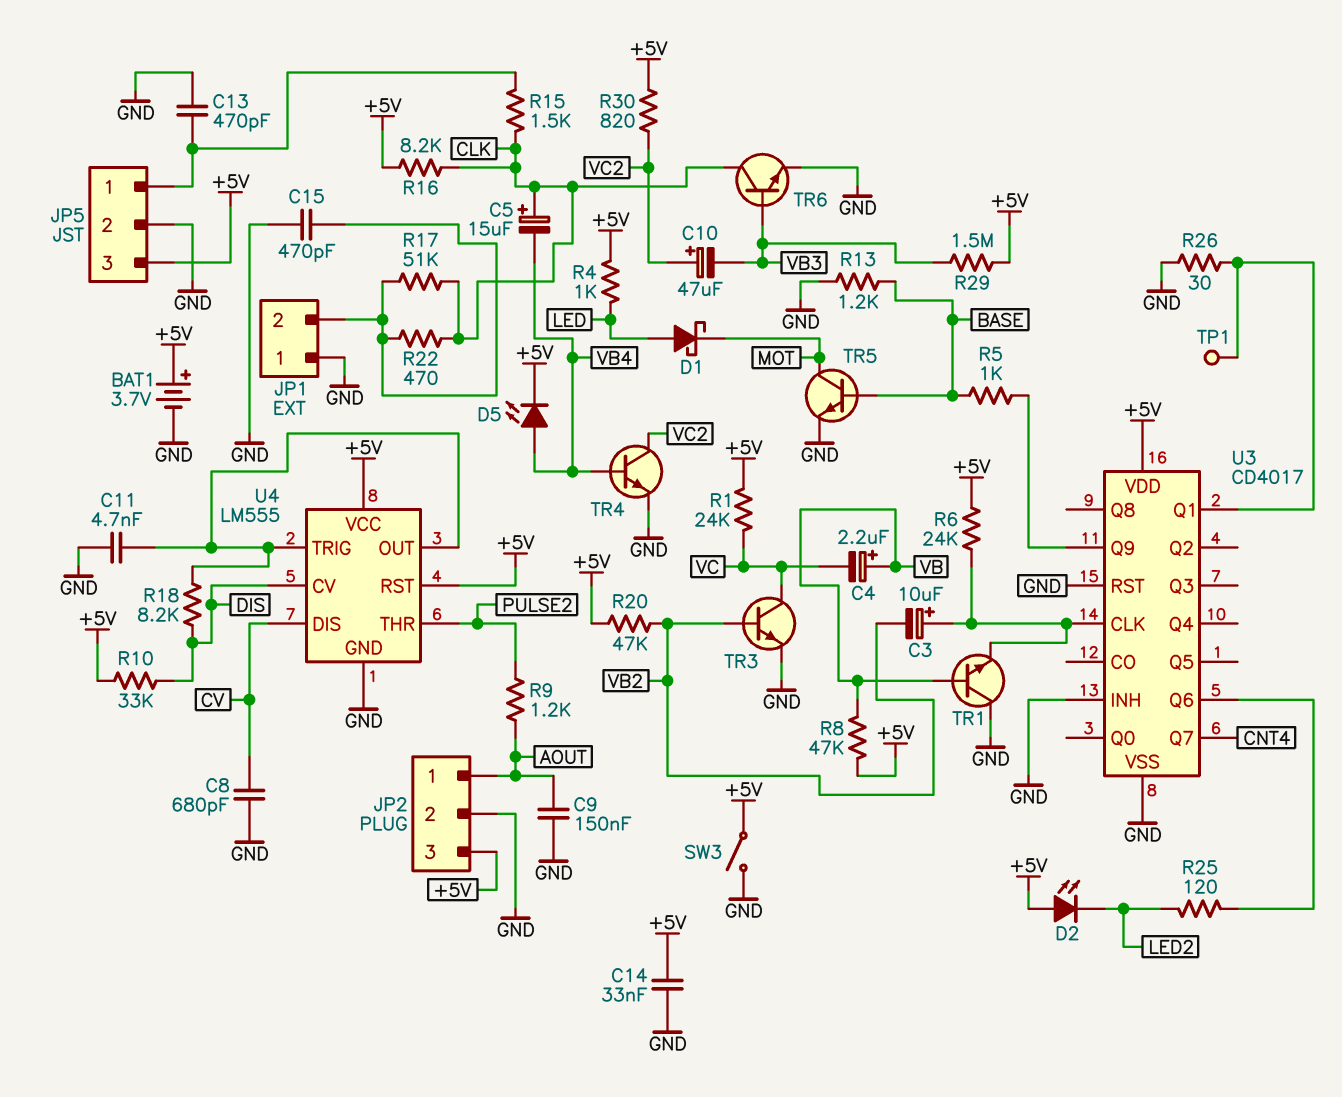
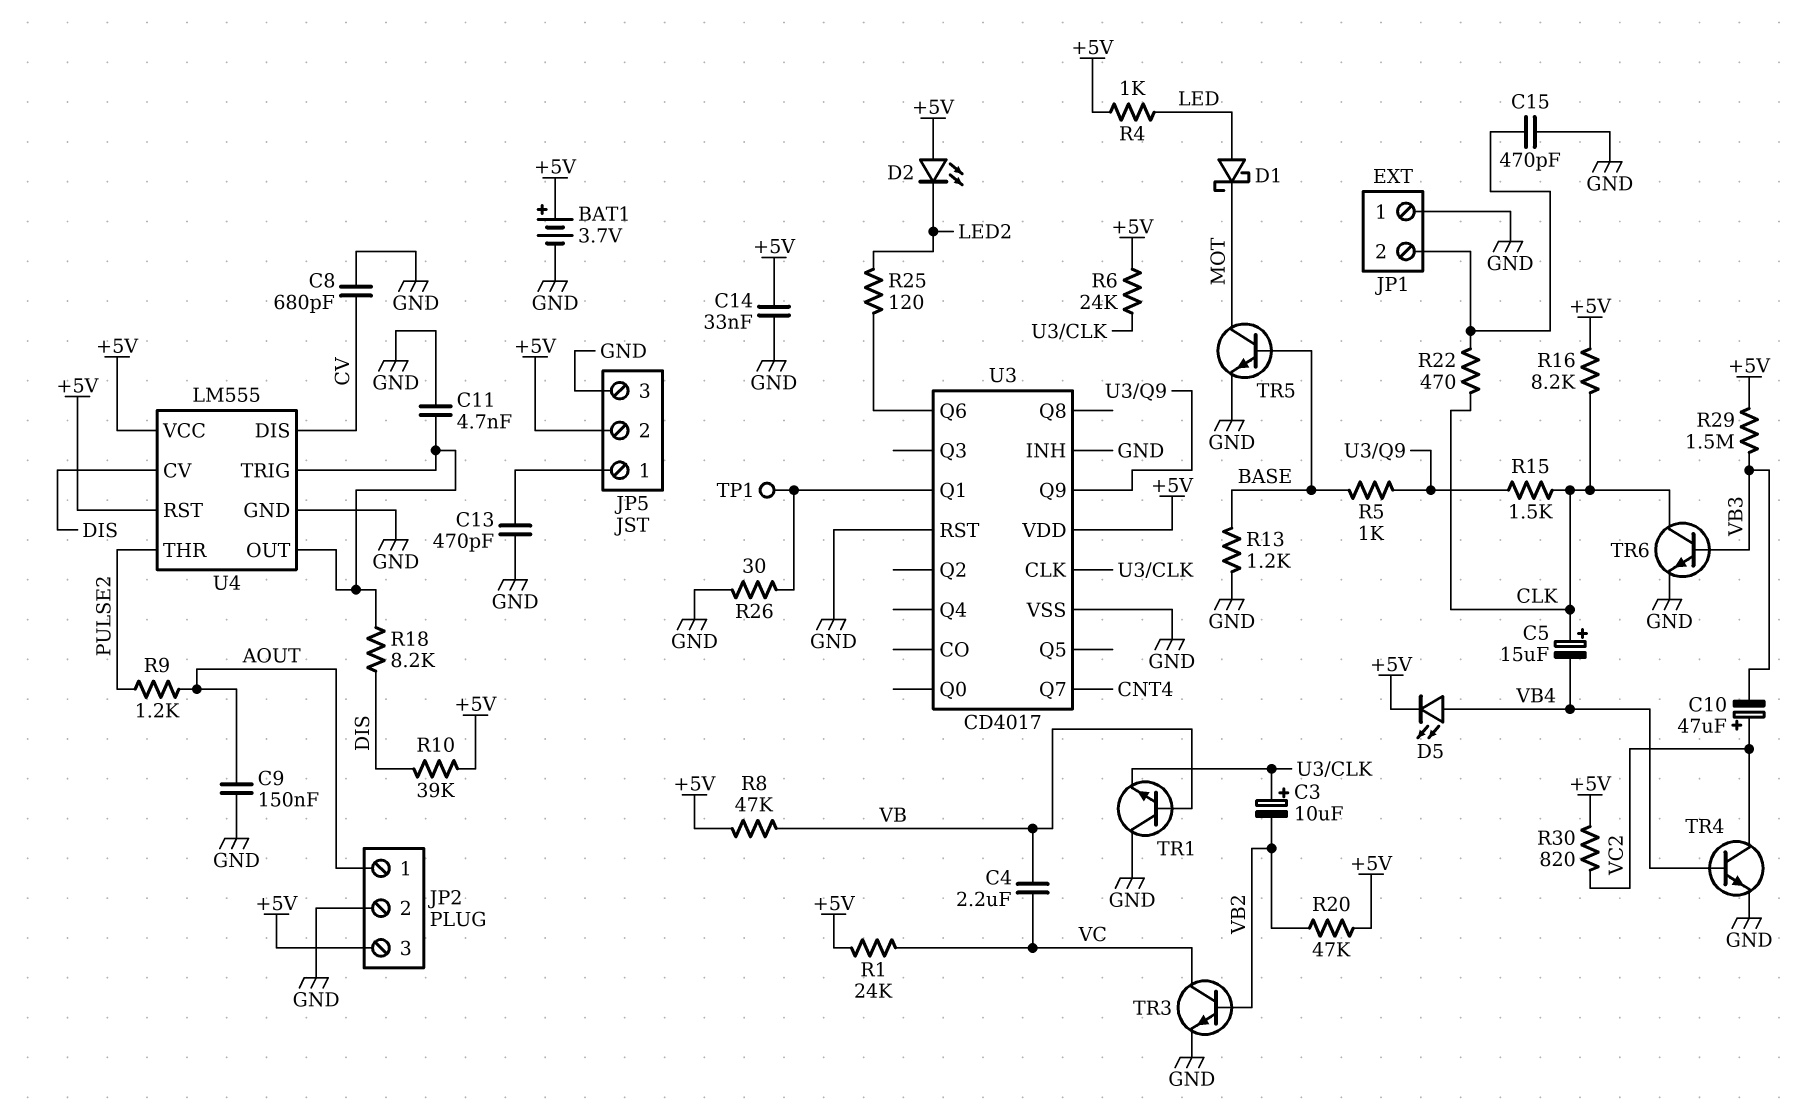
C4: 2.2uF (plus VB, minus VC) -> 2.2uF (VB, VC)
JP5 pin 2: GND -> +5V
JP5 pin 3: +5V -> GND
R10: 33k (+5V, DIS) -> 39k (+5V, DIS)
R15: 1.5k (CLK, JP5/1) -> 1.5k (CLK, U3/Q9)
R17: 51k (CLK, JP1/2) -> none
SW3: switch (+5V, GND) -> none

